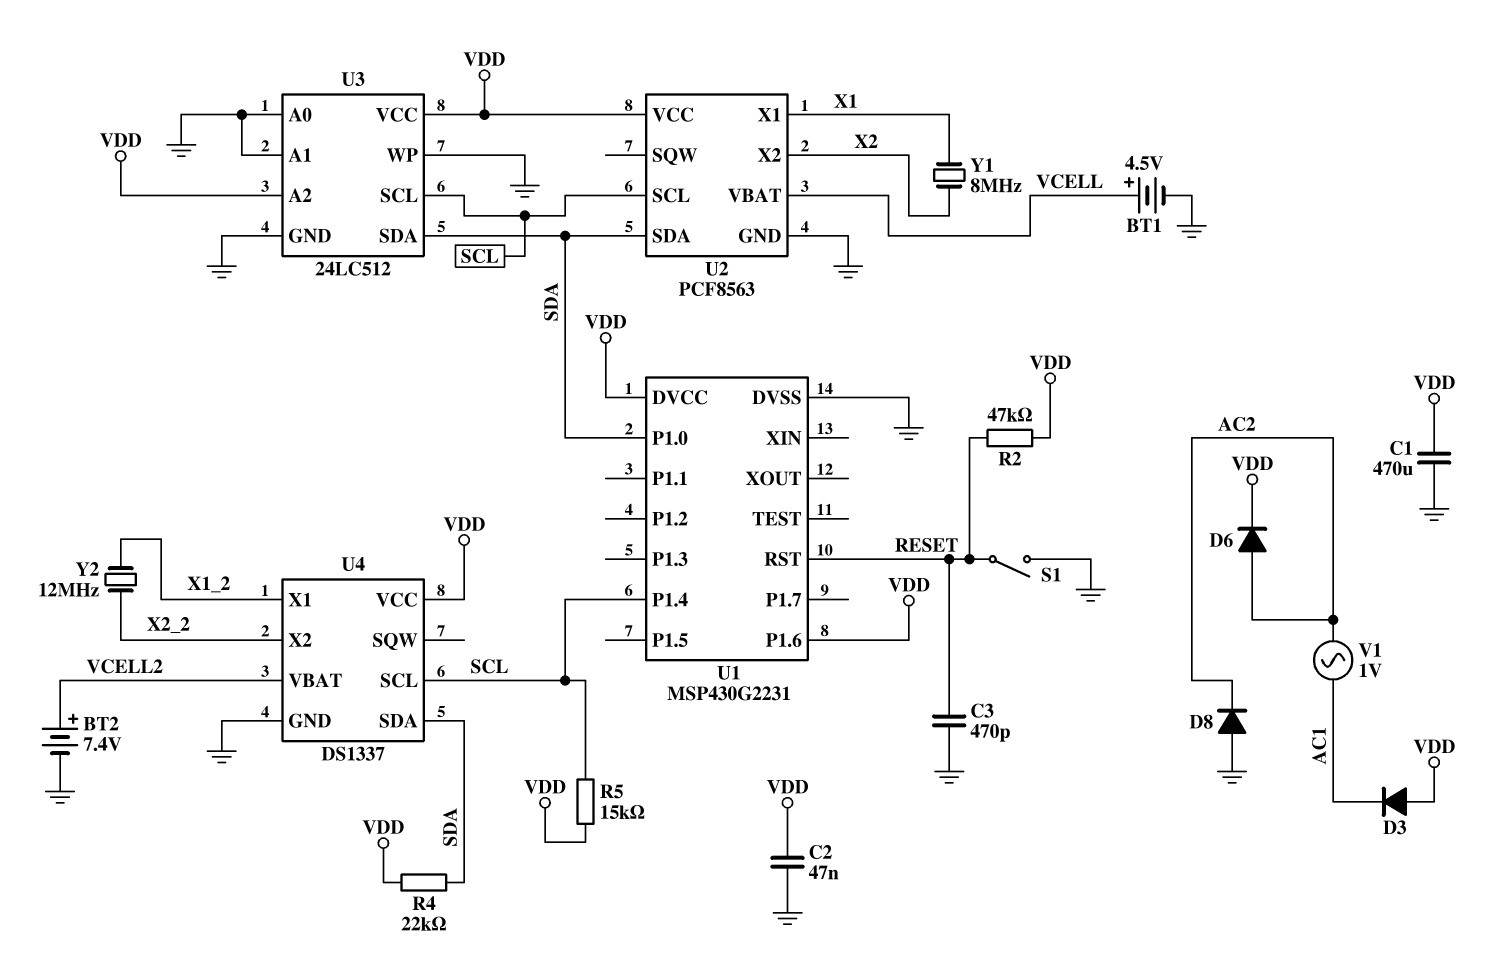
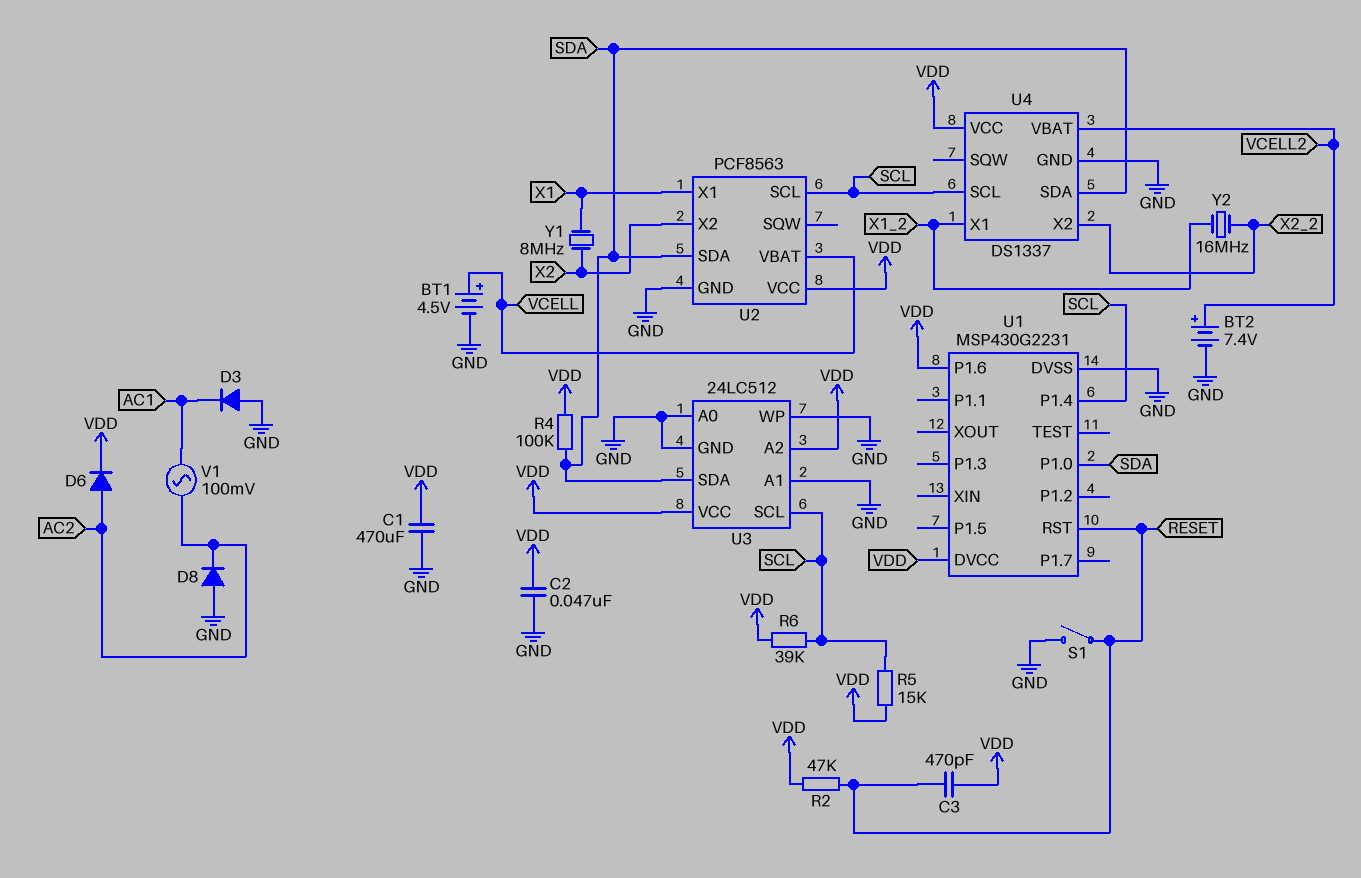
C3: 470pF (GND, RESET) -> 470pF (RESET, VDD)
D3: diode (A VDD, K AC1) -> diode (A GND, K AC1)
R4: 22k (SDA, VDD) -> 100k (SDA, VDD)
R6: none -> 39k (SCL, VDD)
V1: AC 1V (AC1, AC2) -> AC 100mV (AC1, AC2)
Y2: 12MHz (X1_2, X2_2) -> 16MHz (X1_2, X2_2)

